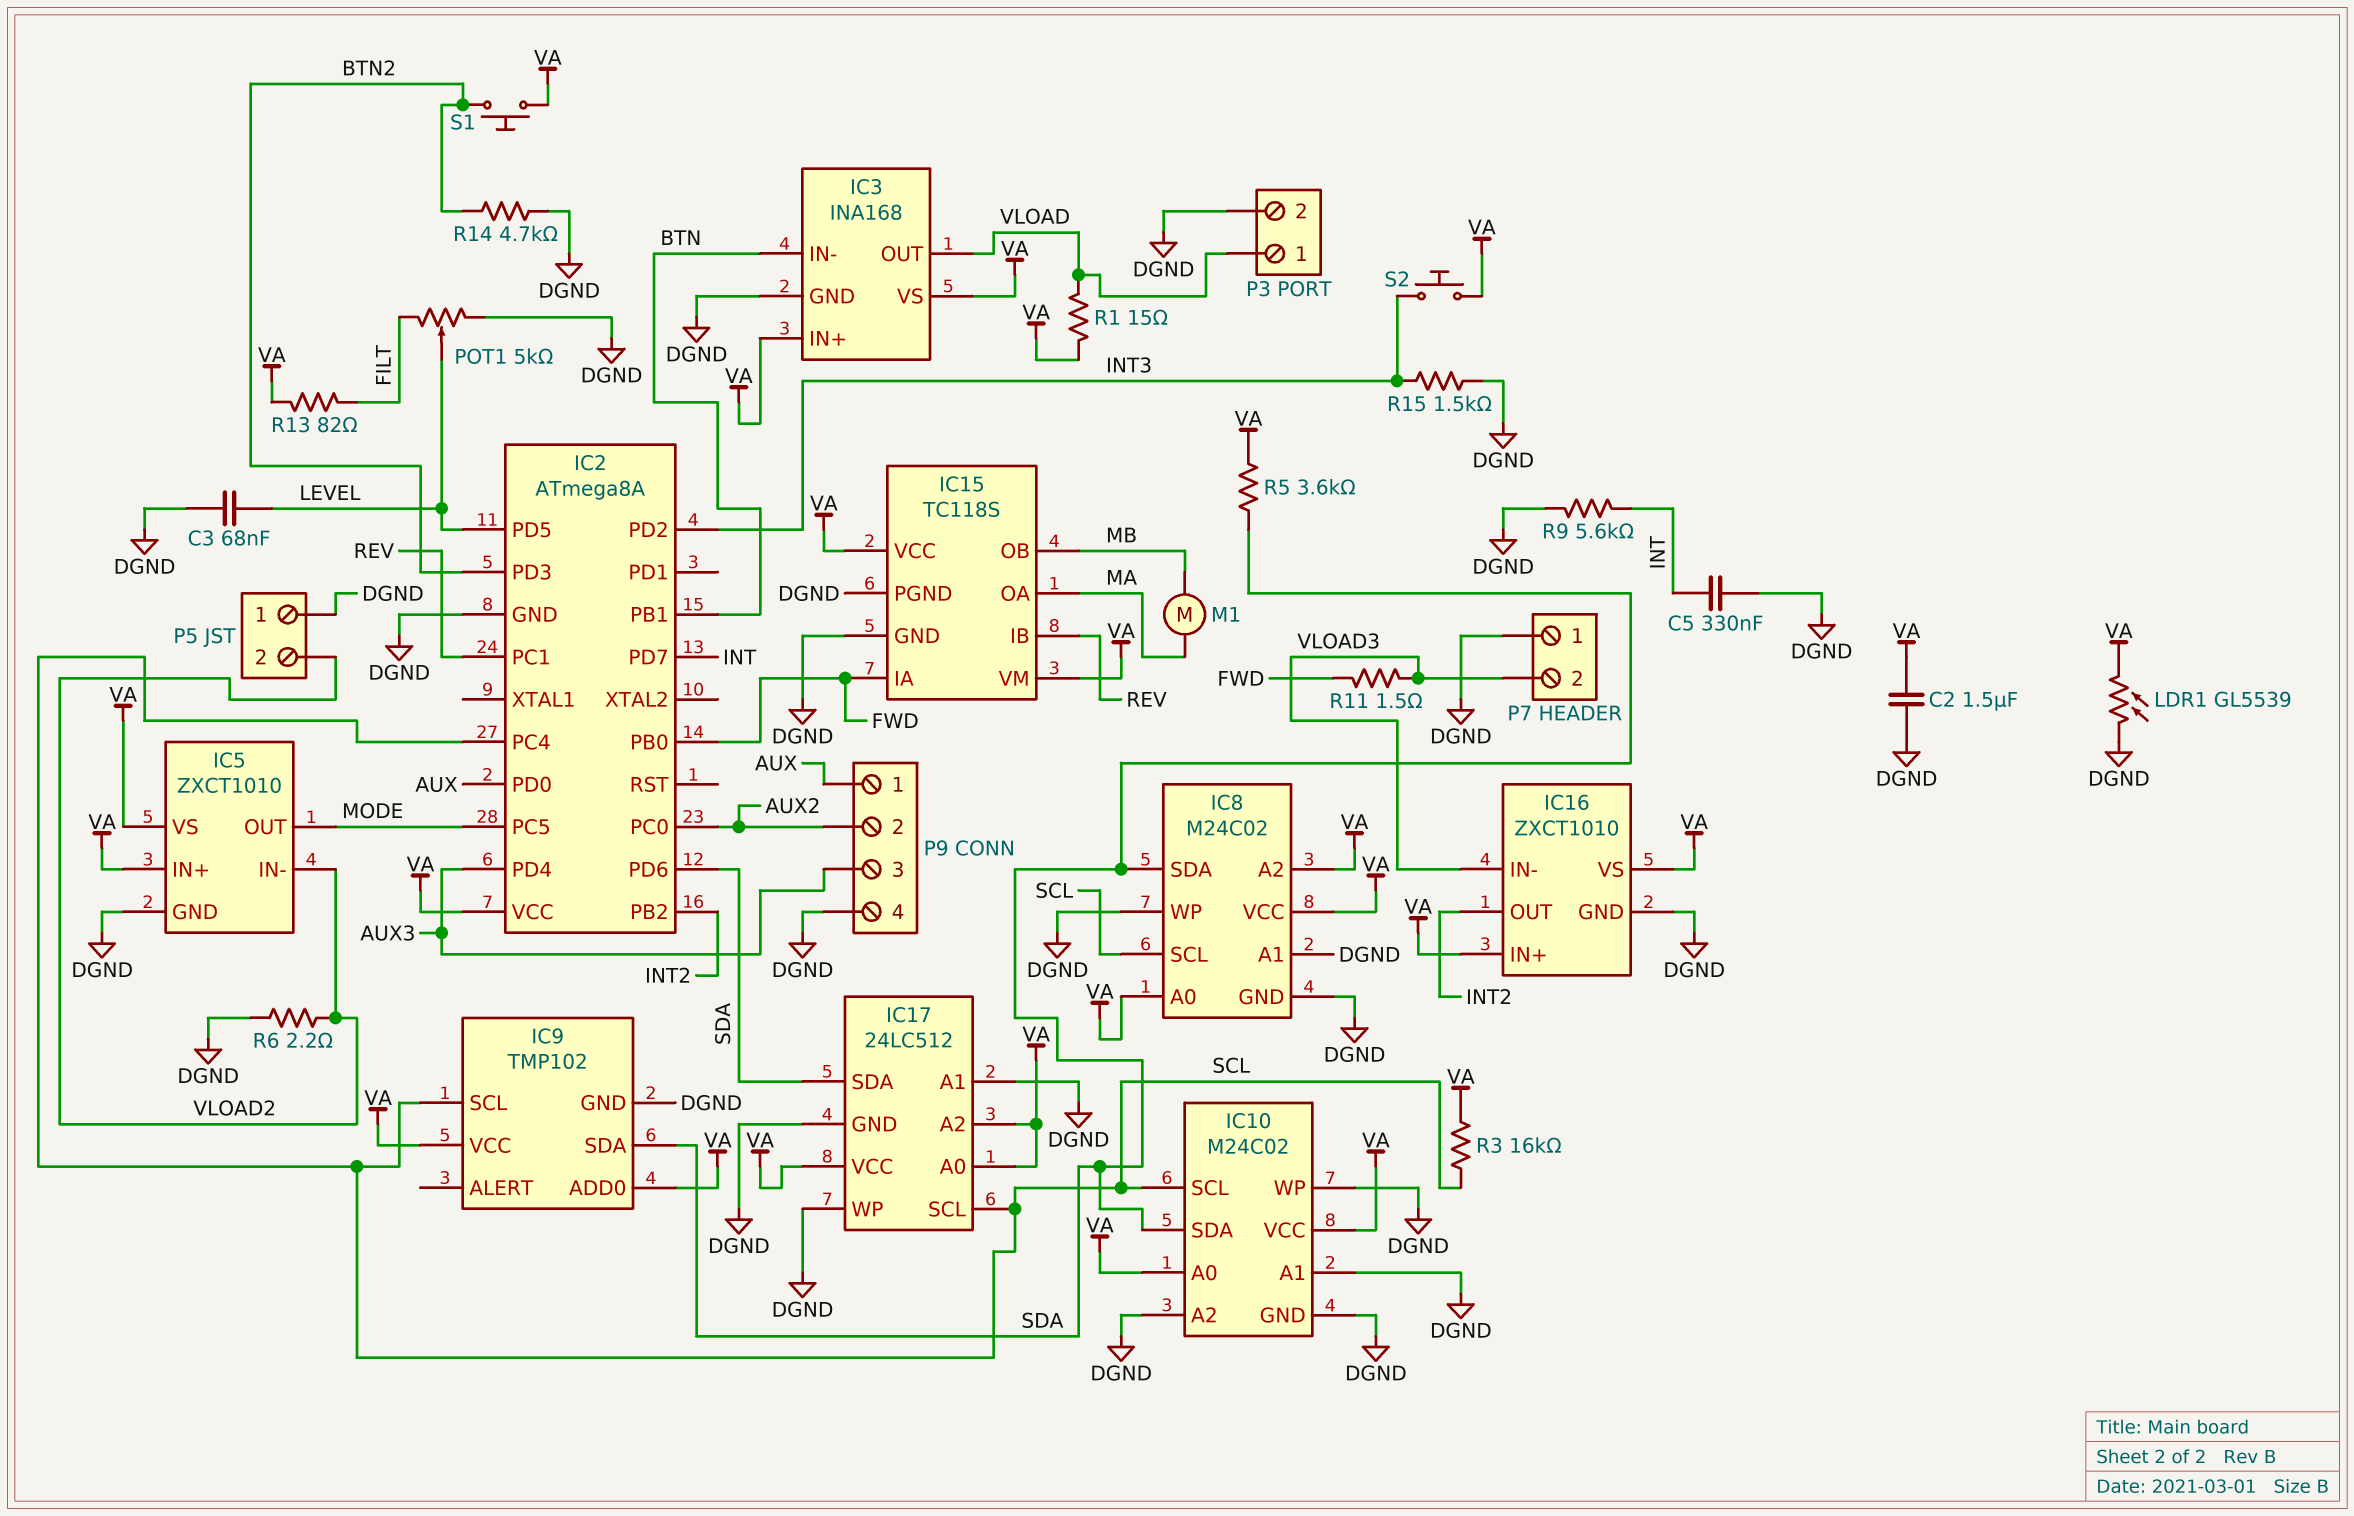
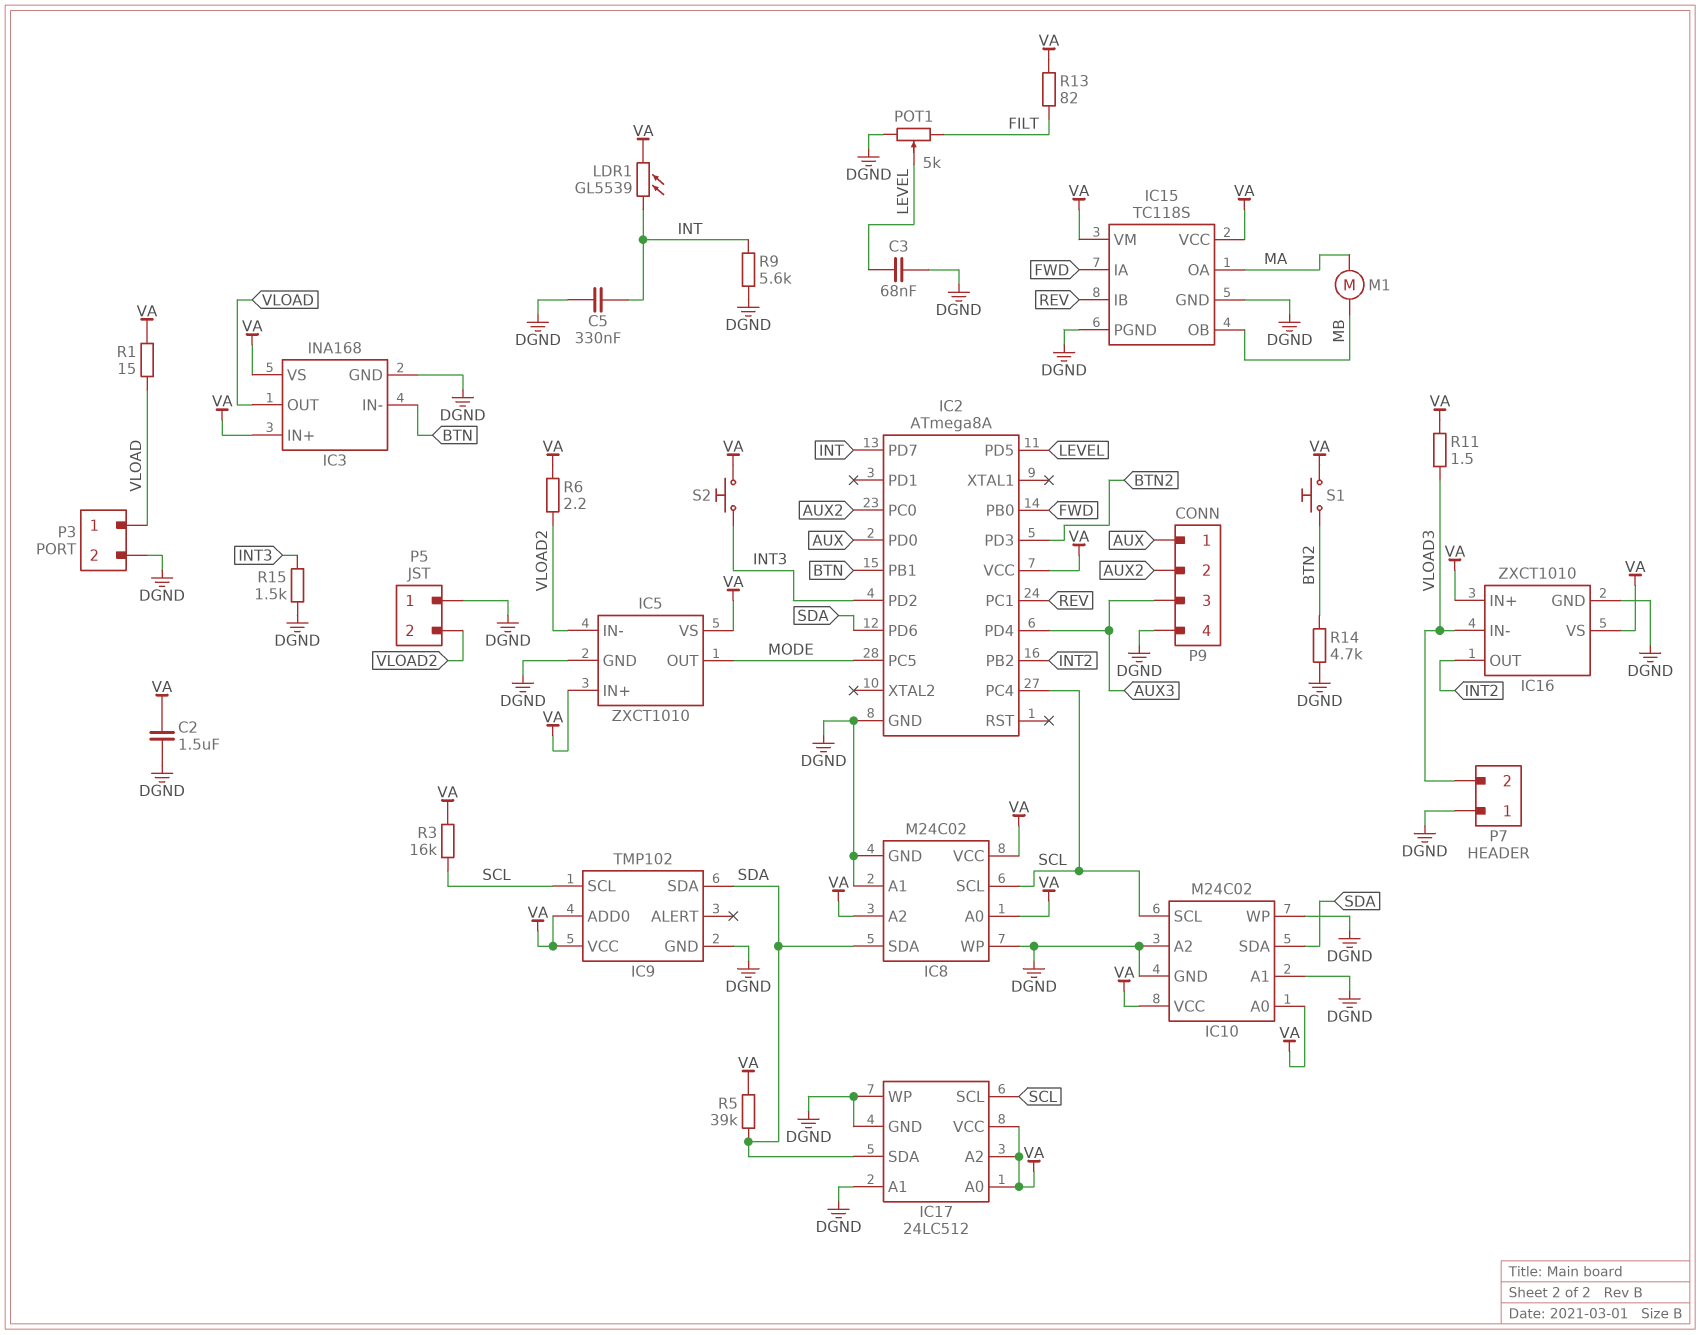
LDR1: GL5539 (DGND, VA) -> GL5539 (INT, VA)
R5: 3.6k (SDA, VA) -> 39k (SDA, VA)
R6: 2.2 (DGND, VLOAD2) -> 2.2 (VA, VLOAD2)
R11: 1.5 (FWD, VLOAD3) -> 1.5 (VA, VLOAD3)

